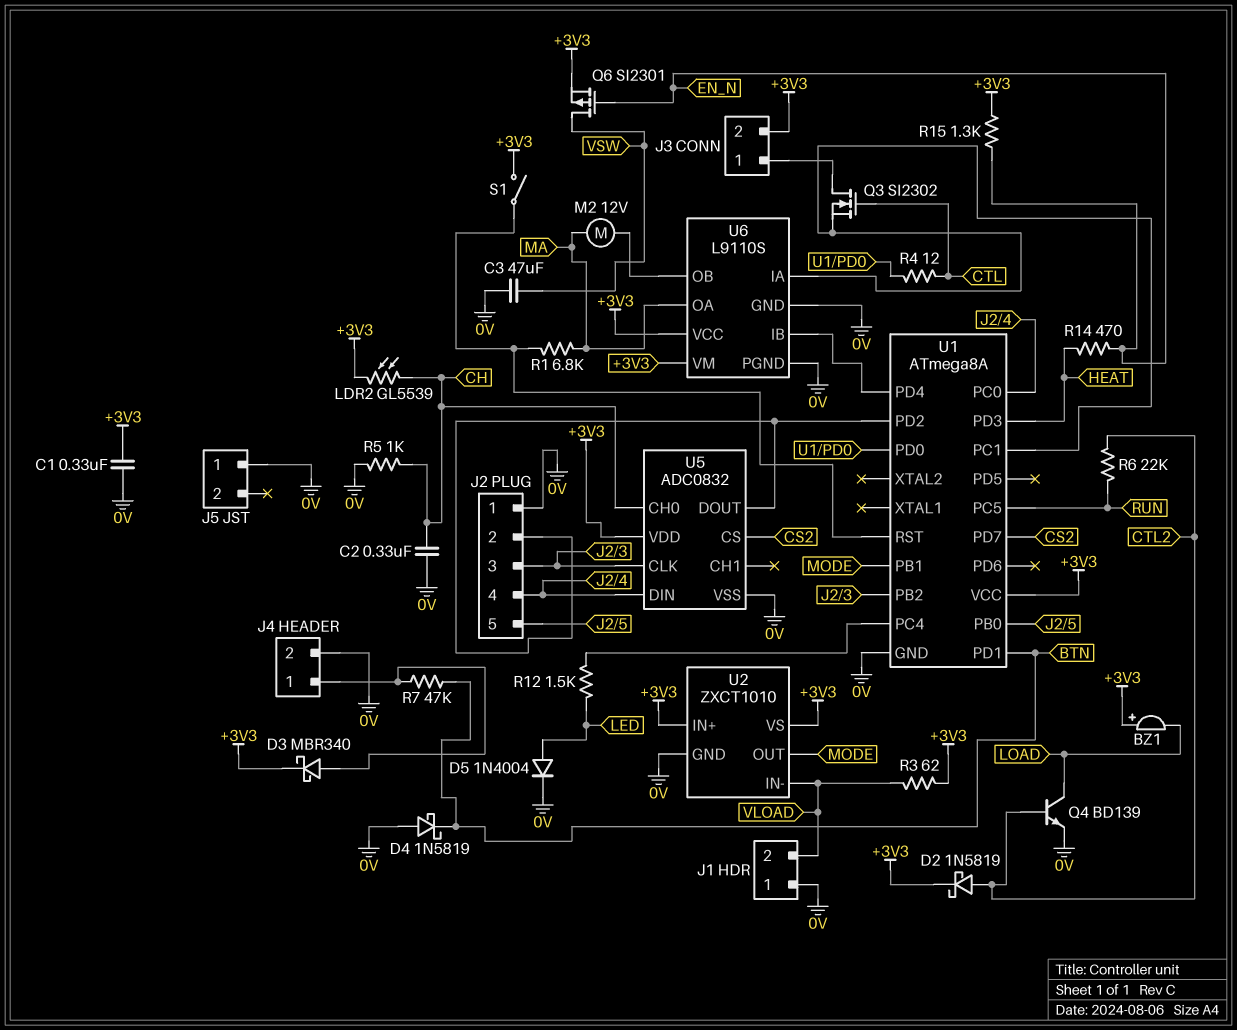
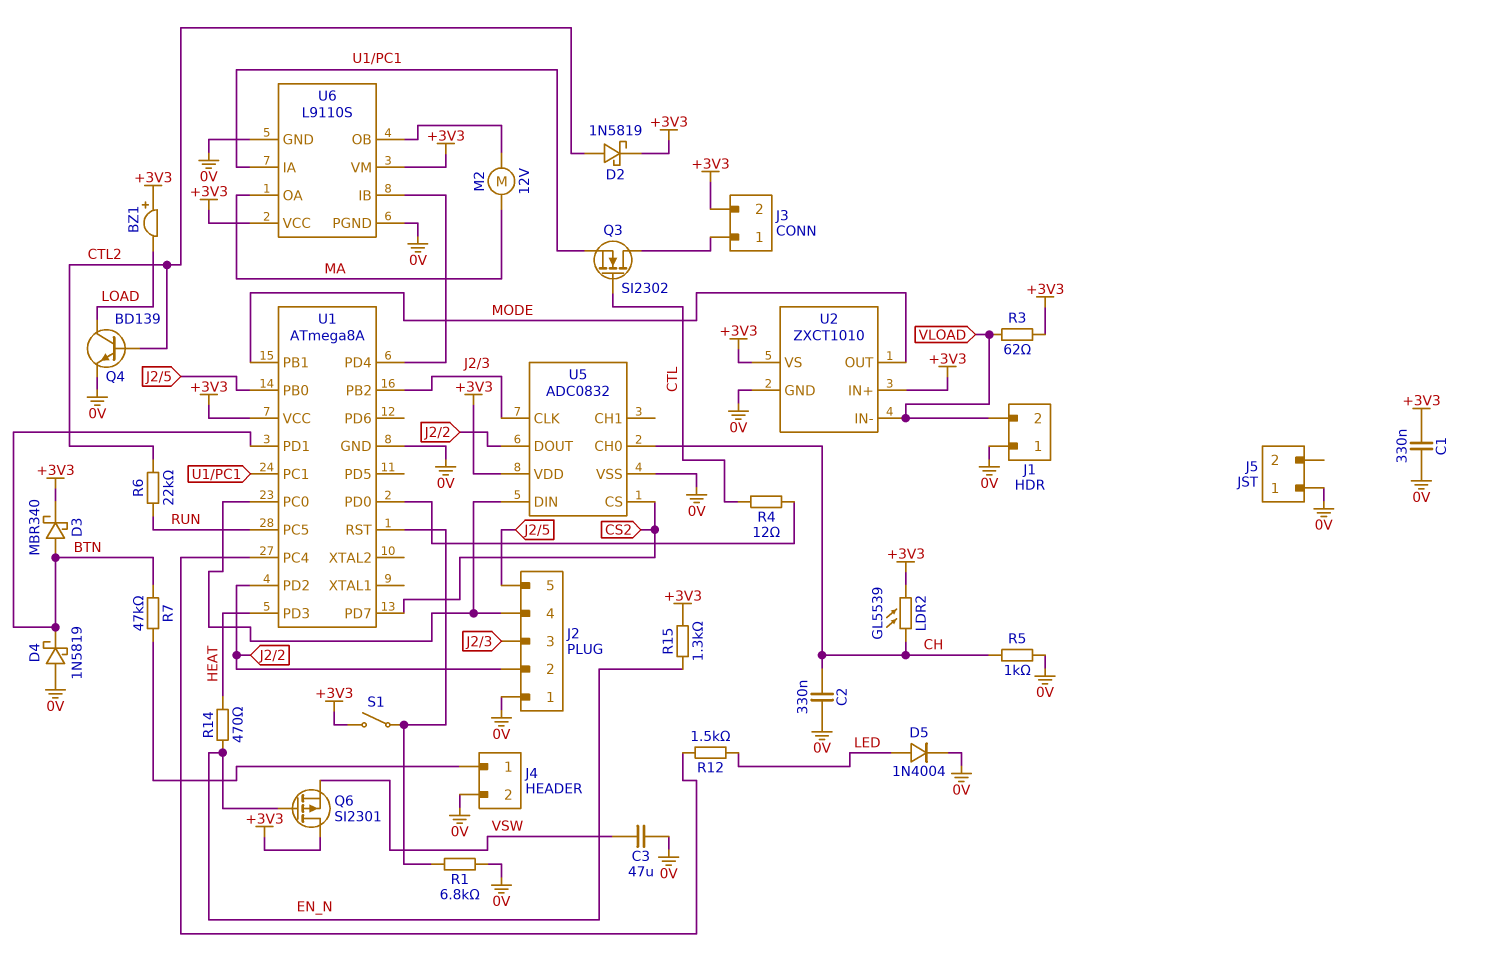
D3: schottky MBR340 (A J4/1, K +3V3) -> schottky MBR340 (A BTN, K +3V3)
Q6: PMOS SI2301 (G EN_N, D VSW, S +3V3) -> PMOS SI2301 (G EN_N, D +3V3, S VSW)
R1: 6.8k (MA, U1/RST) -> 6.8k (0V, U1/RST)

